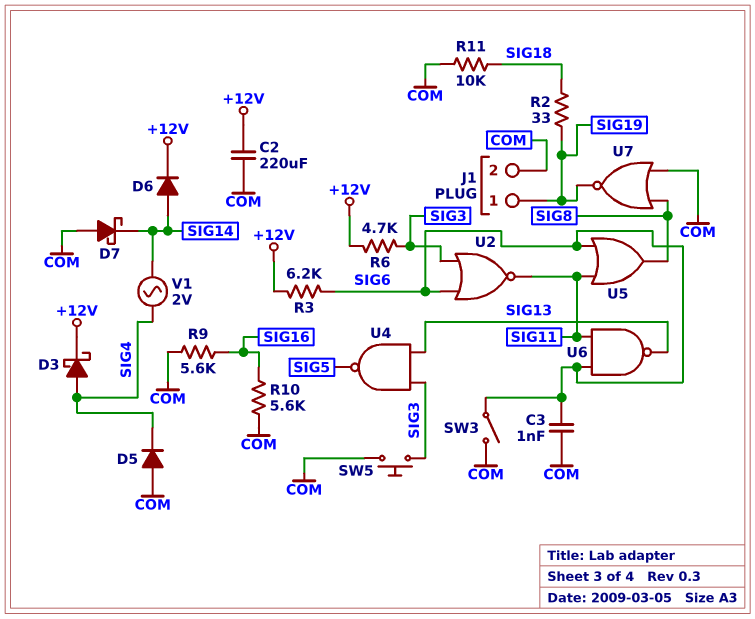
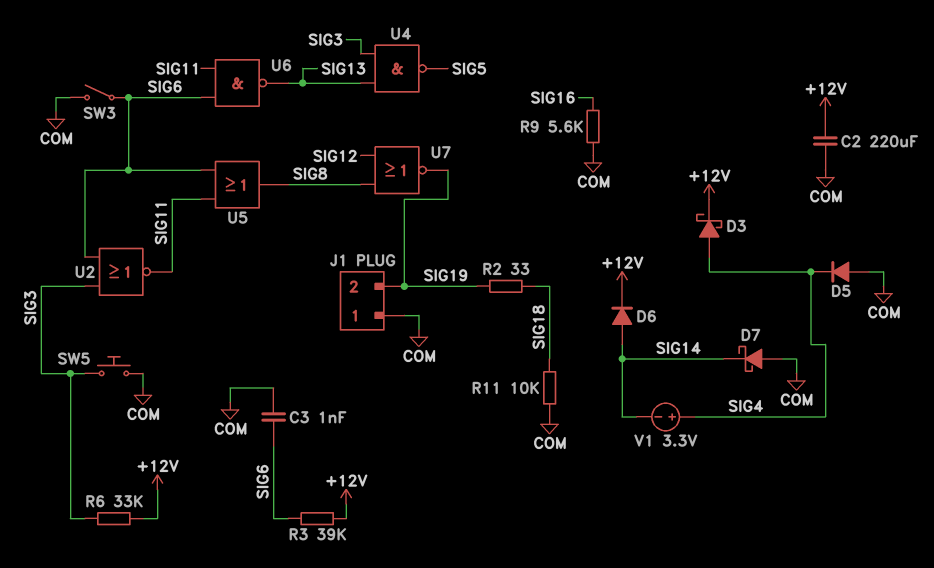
J1 pin 1: SIG19 -> COM
J1 pin 2: COM -> SIG19
R3: 6.2k (+12V, SIG6) -> 39k (+12V, SIG6)
R6: 4.7k (+12V, SIG3) -> 33k (+12V, SIG3)
R10: 5.6k (COM, SIG16) -> none
U7: NOR (in COM, in SIG8, out SIG19) -> NOR (in SIG8, in SIG12, out SIG19)
V1: AC 2V (SIG4, SIG14) -> 3.3V (plus SIG4, minus SIG14)

